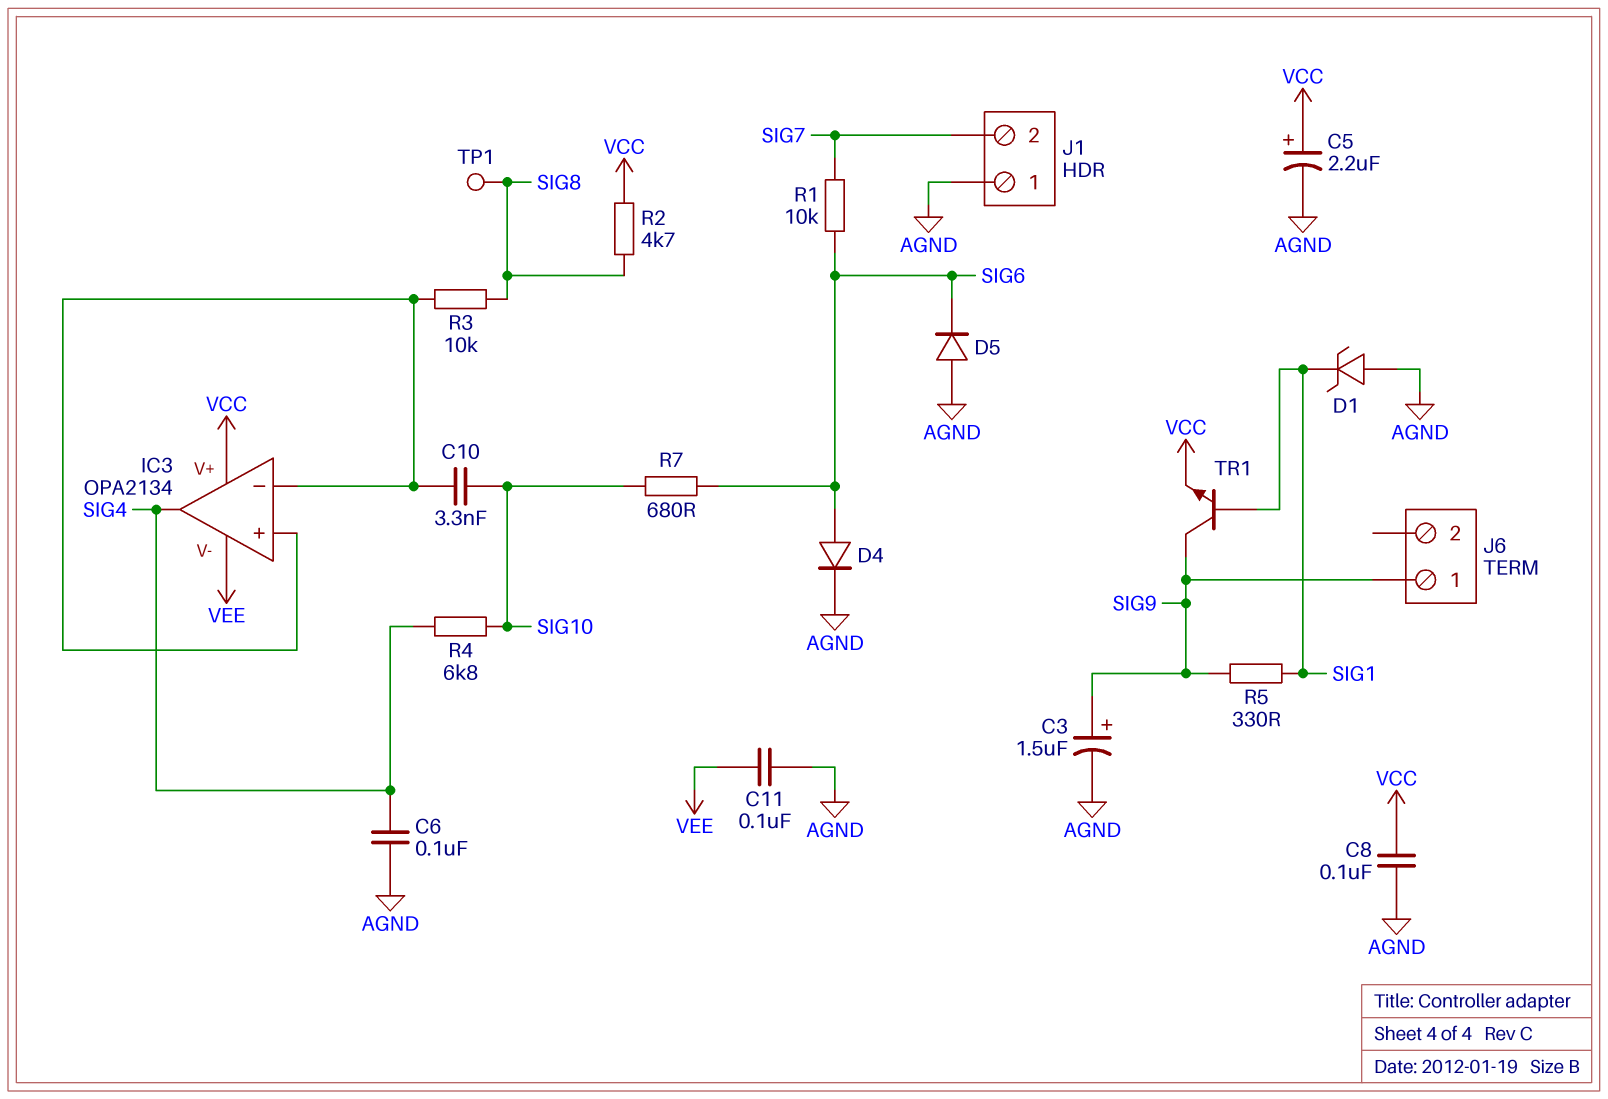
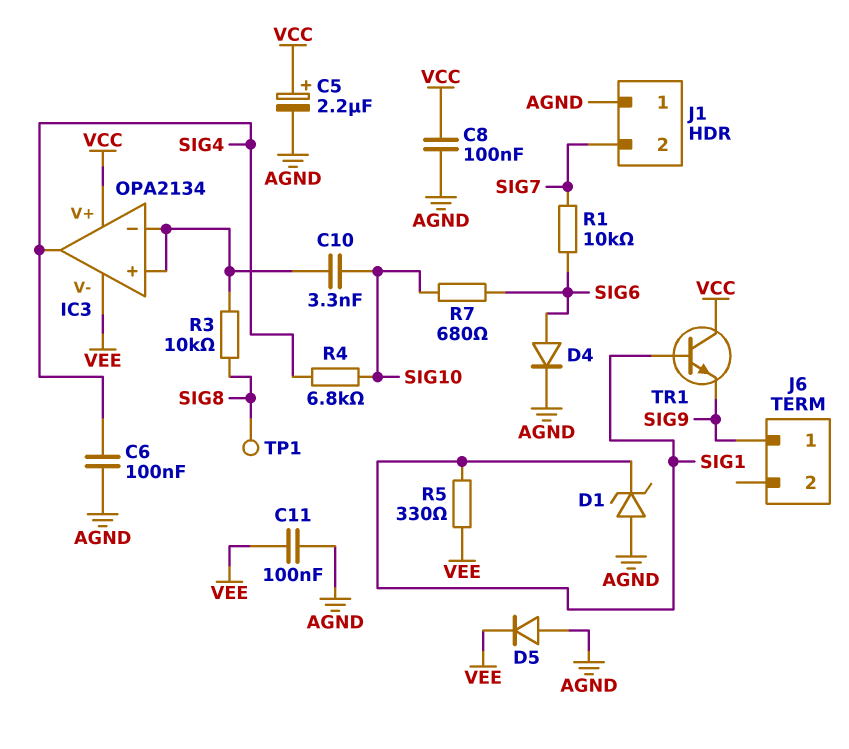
C3: 1.5uF (plus SIG9, minus AGND) -> none
D5: diode (A AGND, K SIG6) -> diode (A AGND, K VEE)
R2: 4.7k (SIG8, VCC) -> none
R5: 330 (SIG1, SIG9) -> 330 (SIG1, VEE)
TR1: NPN (B SIG1, C SIG9, E VCC) -> NPN (B SIG1, C VCC, E SIG9)

